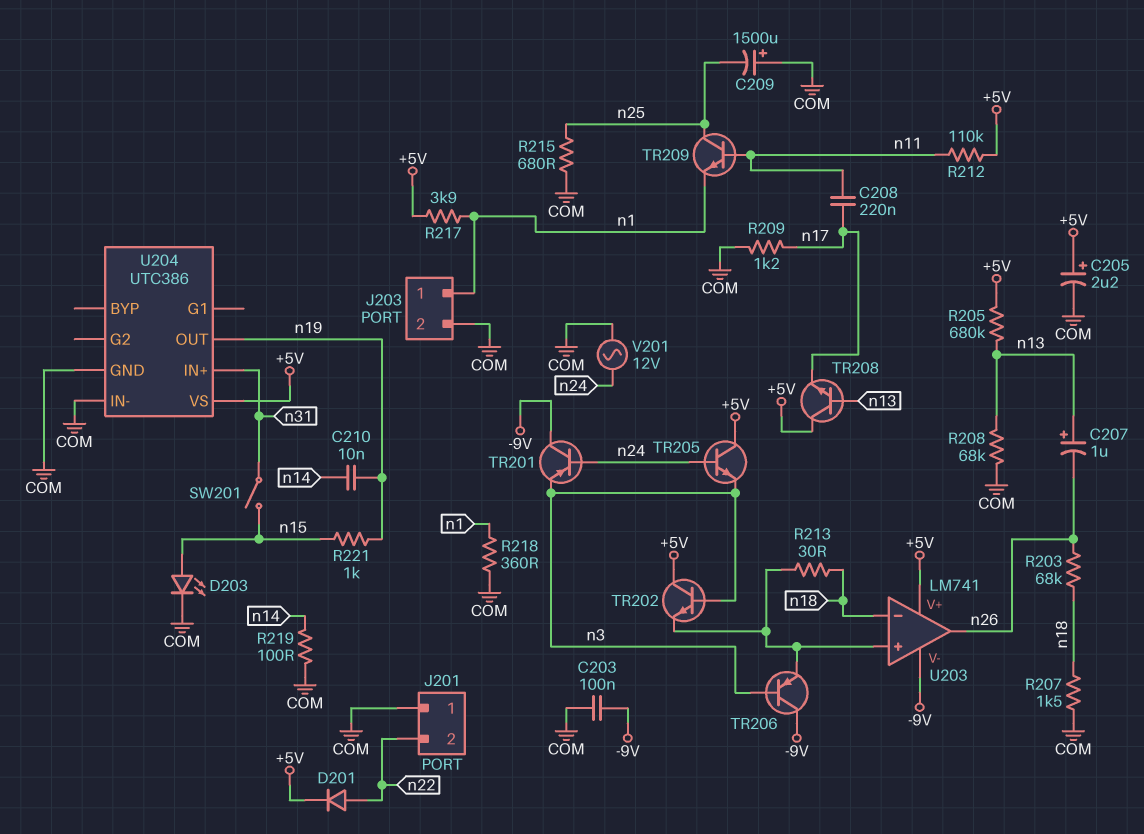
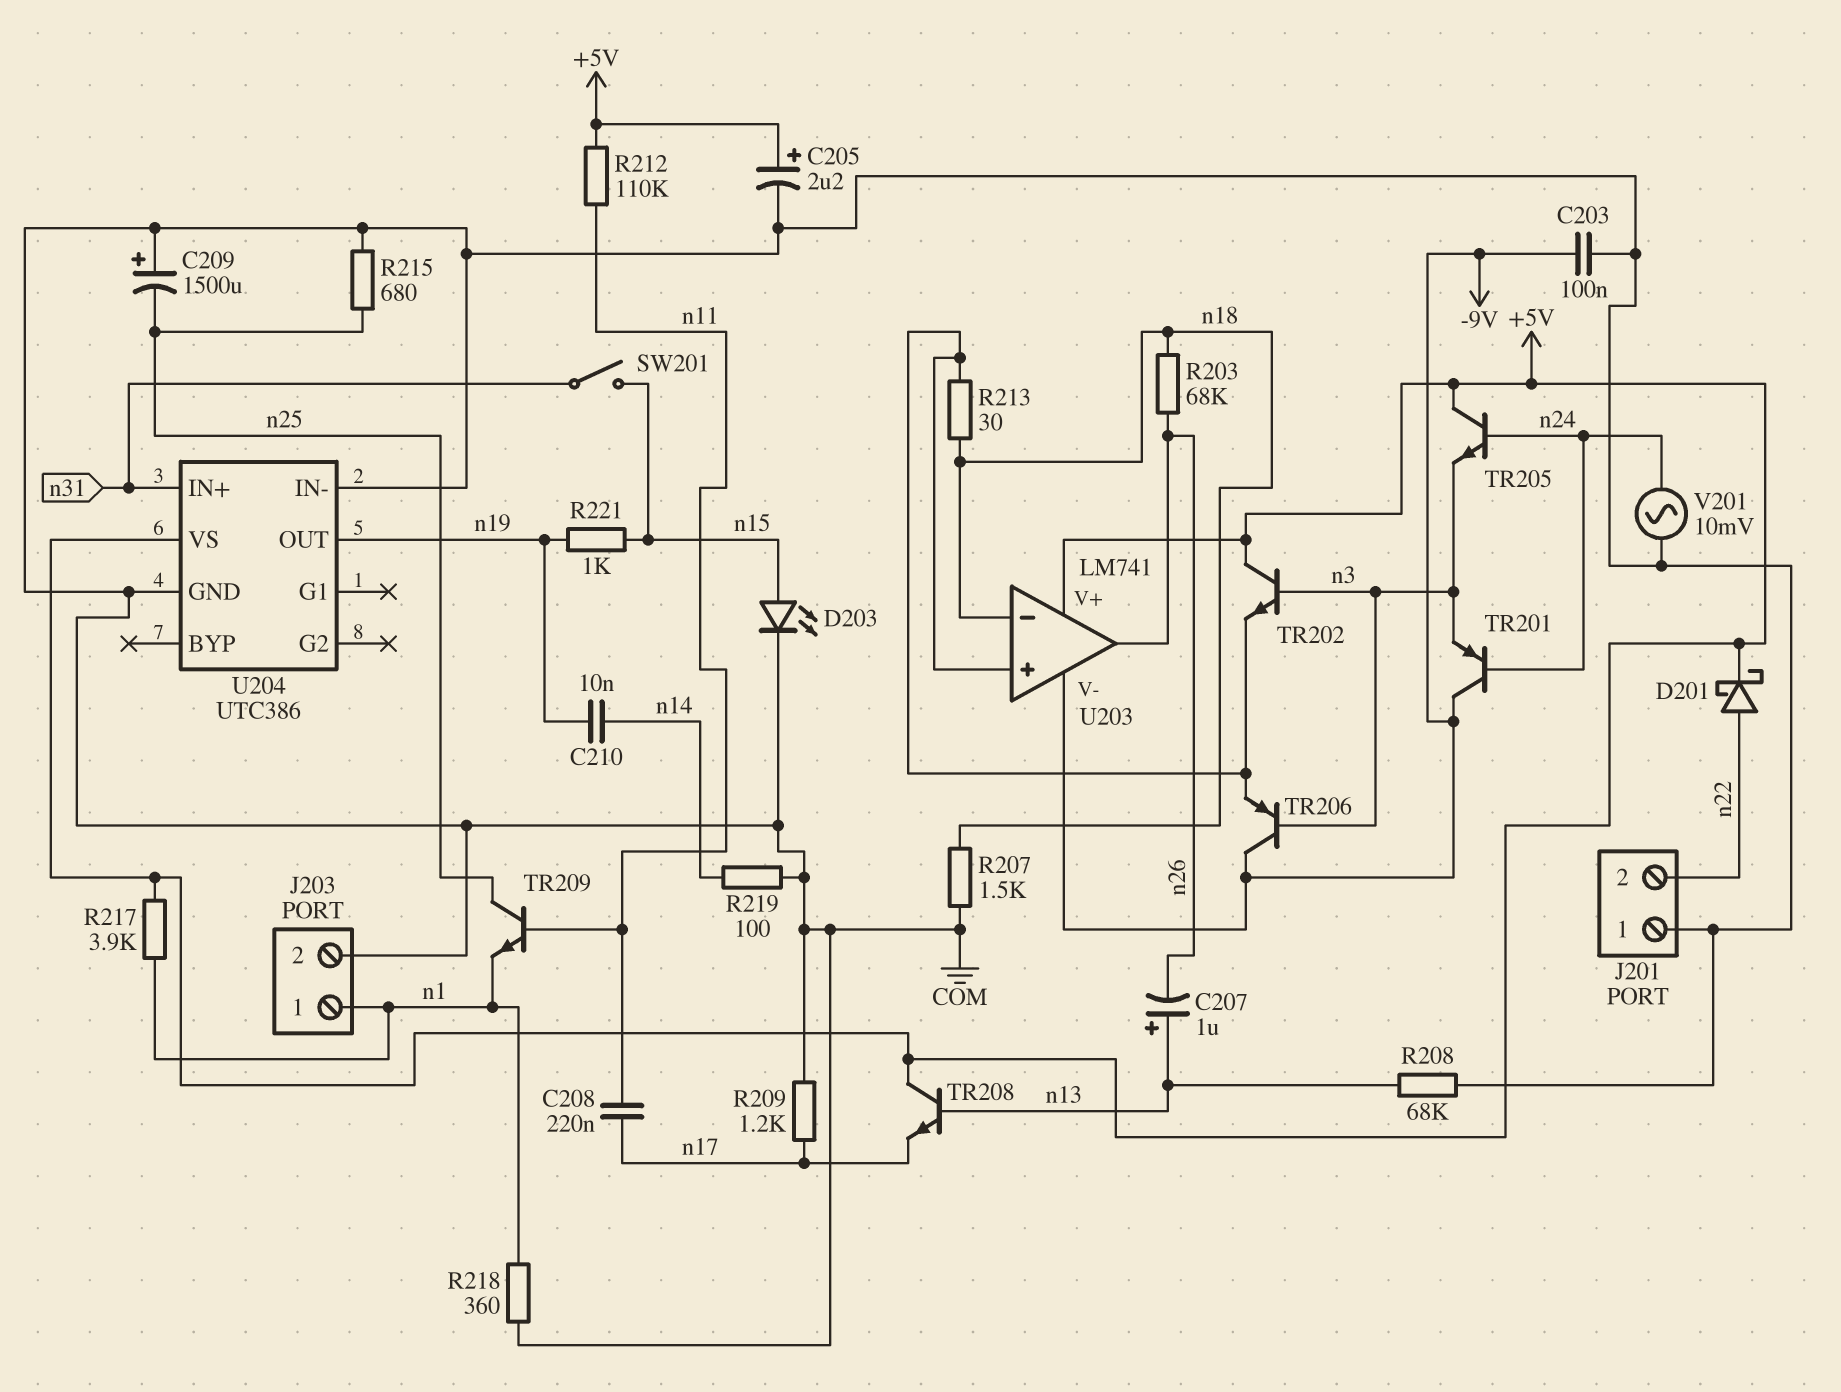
D201: diode (A n22, K +5V) -> schottky (A n22, K +5V)
R205: 680k (+5V, n13) -> none
V201: AC 12V (COM, n24) -> AC 10mV (COM, n24)

